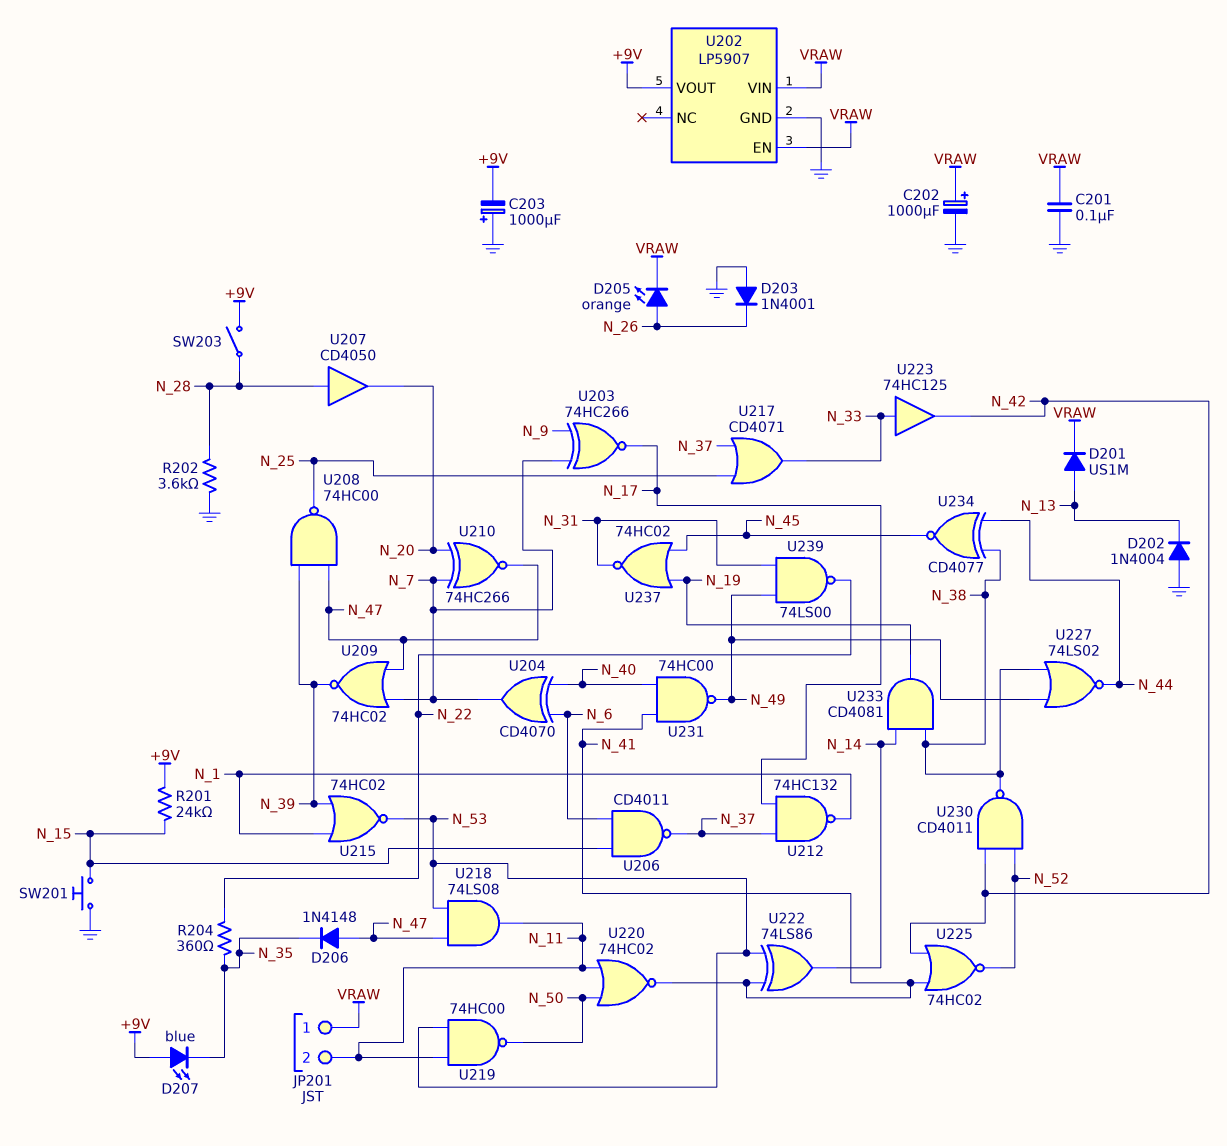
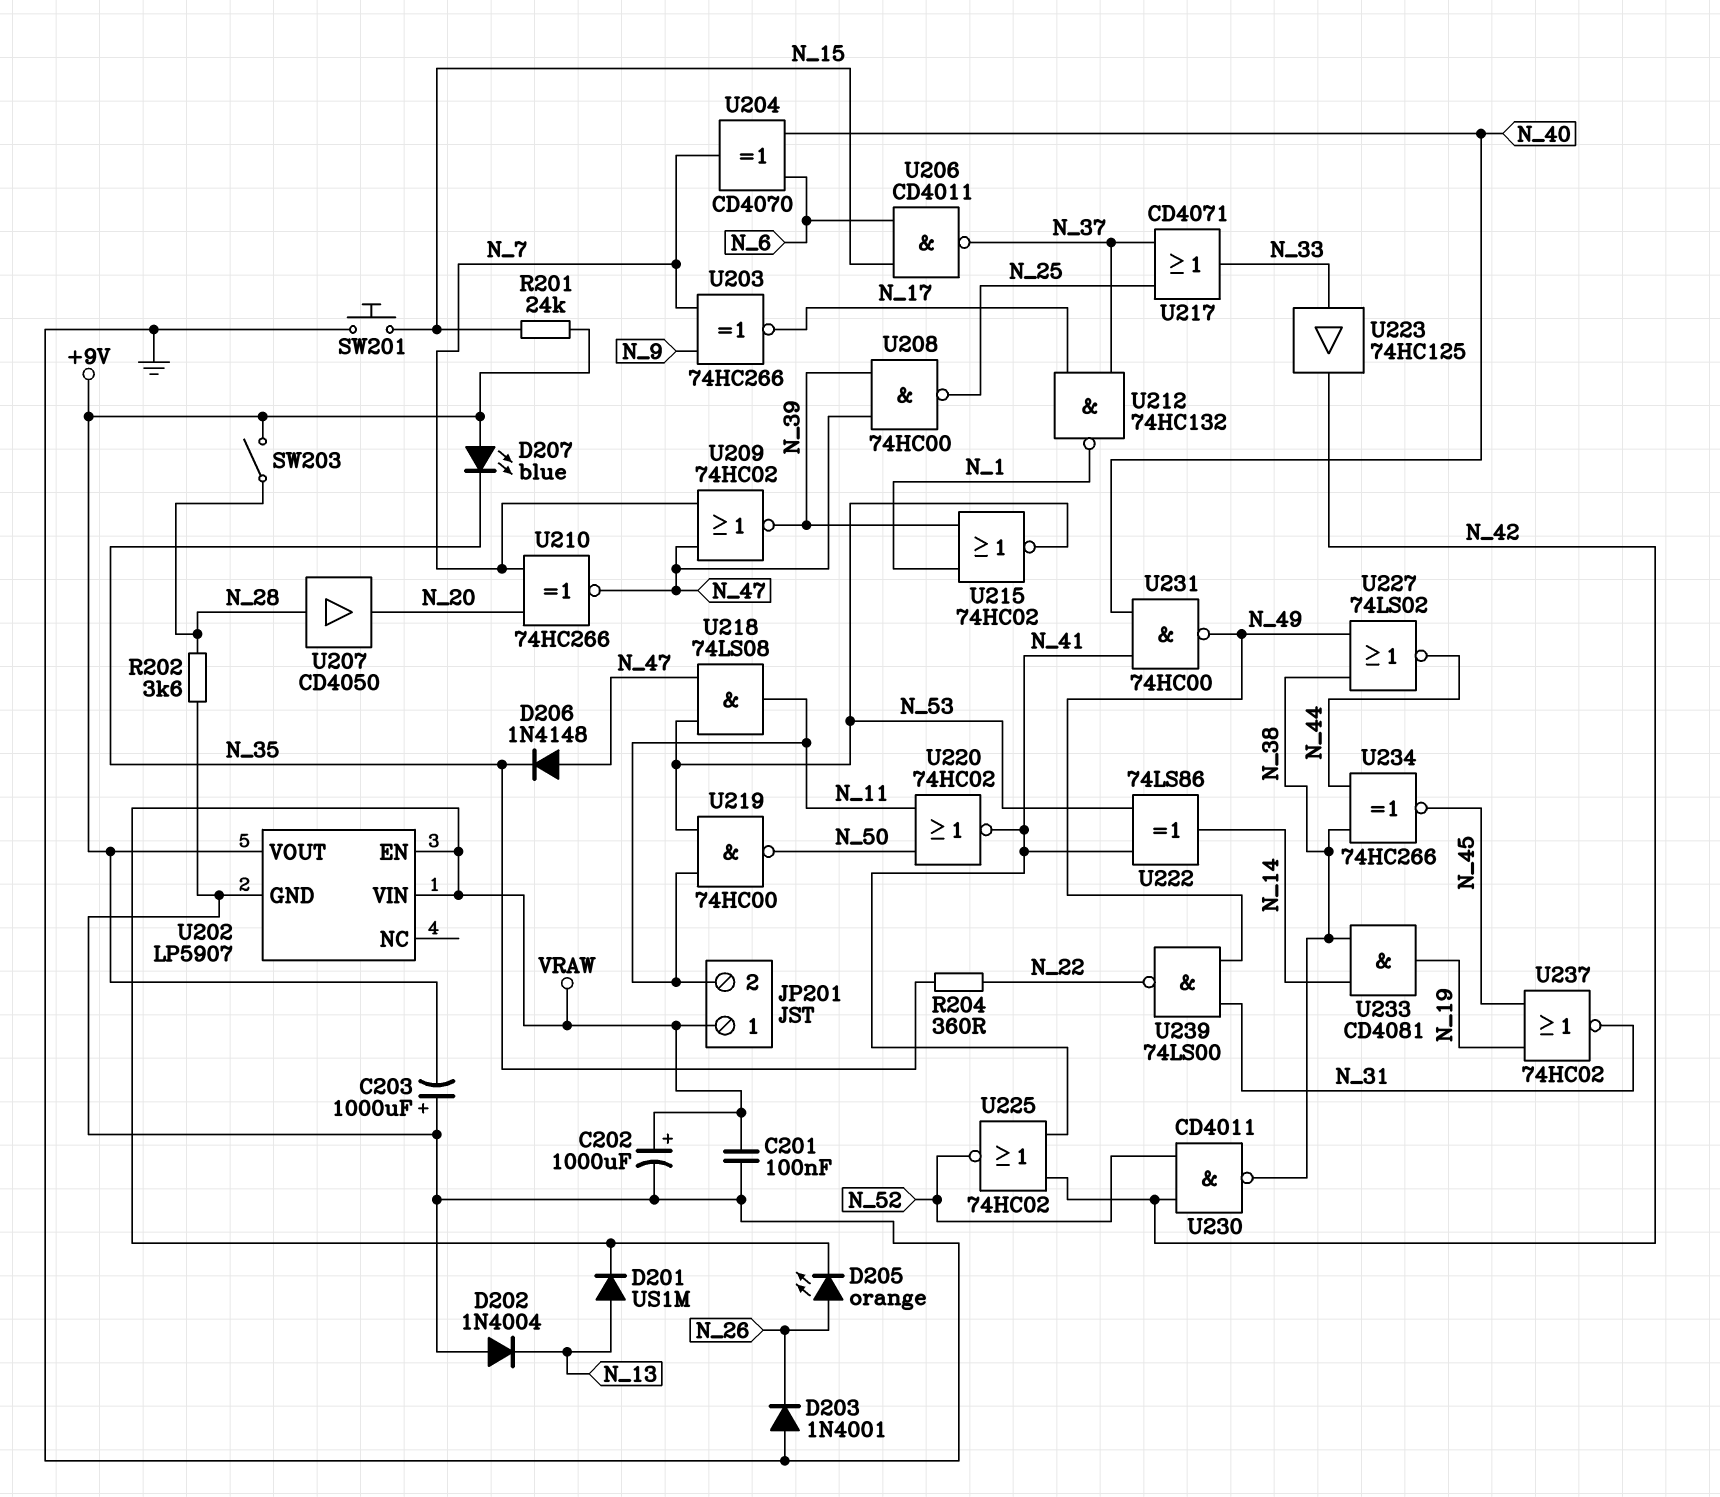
U234: XNOR CD4077 (in N_38, in N_44, out N_45) -> XNOR 74HC266 (in N_38, in N_44, out N_45)

